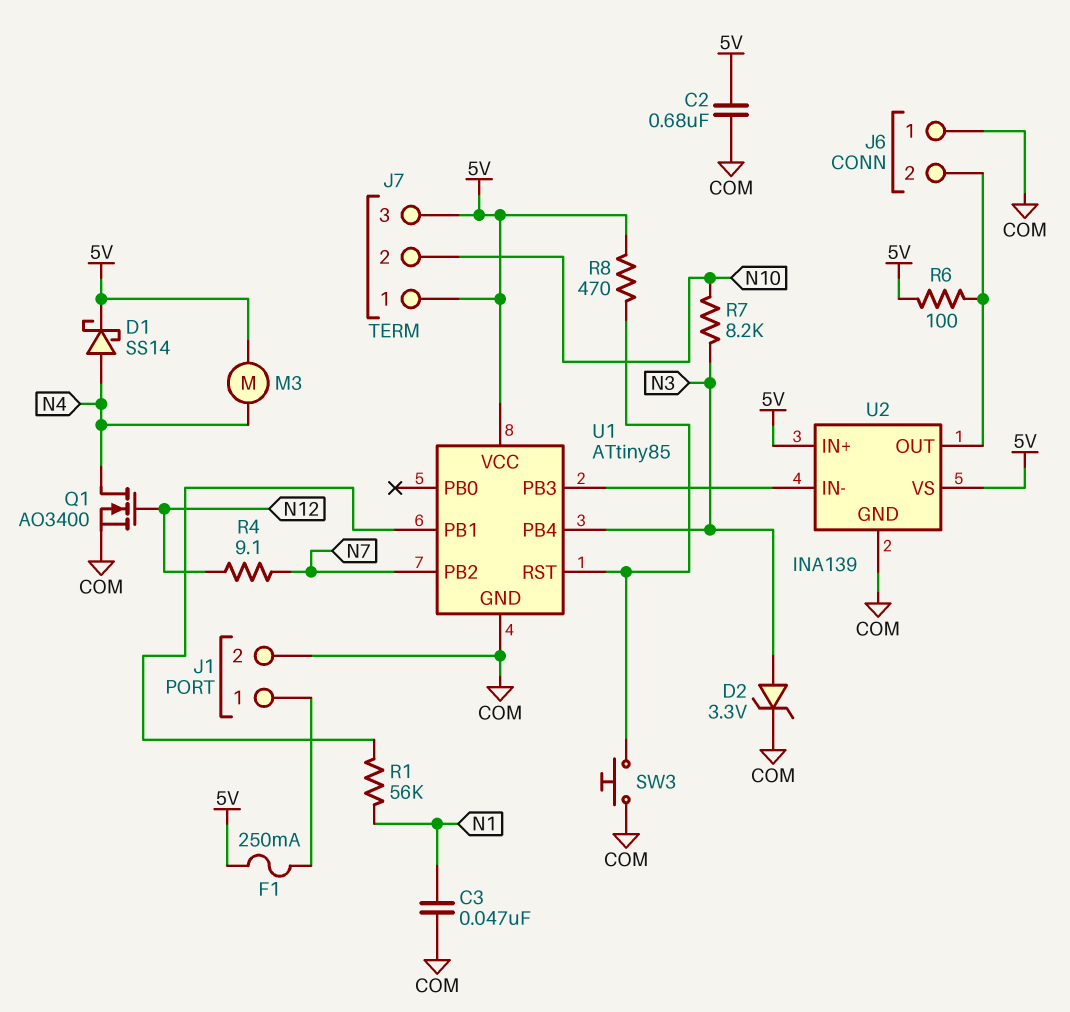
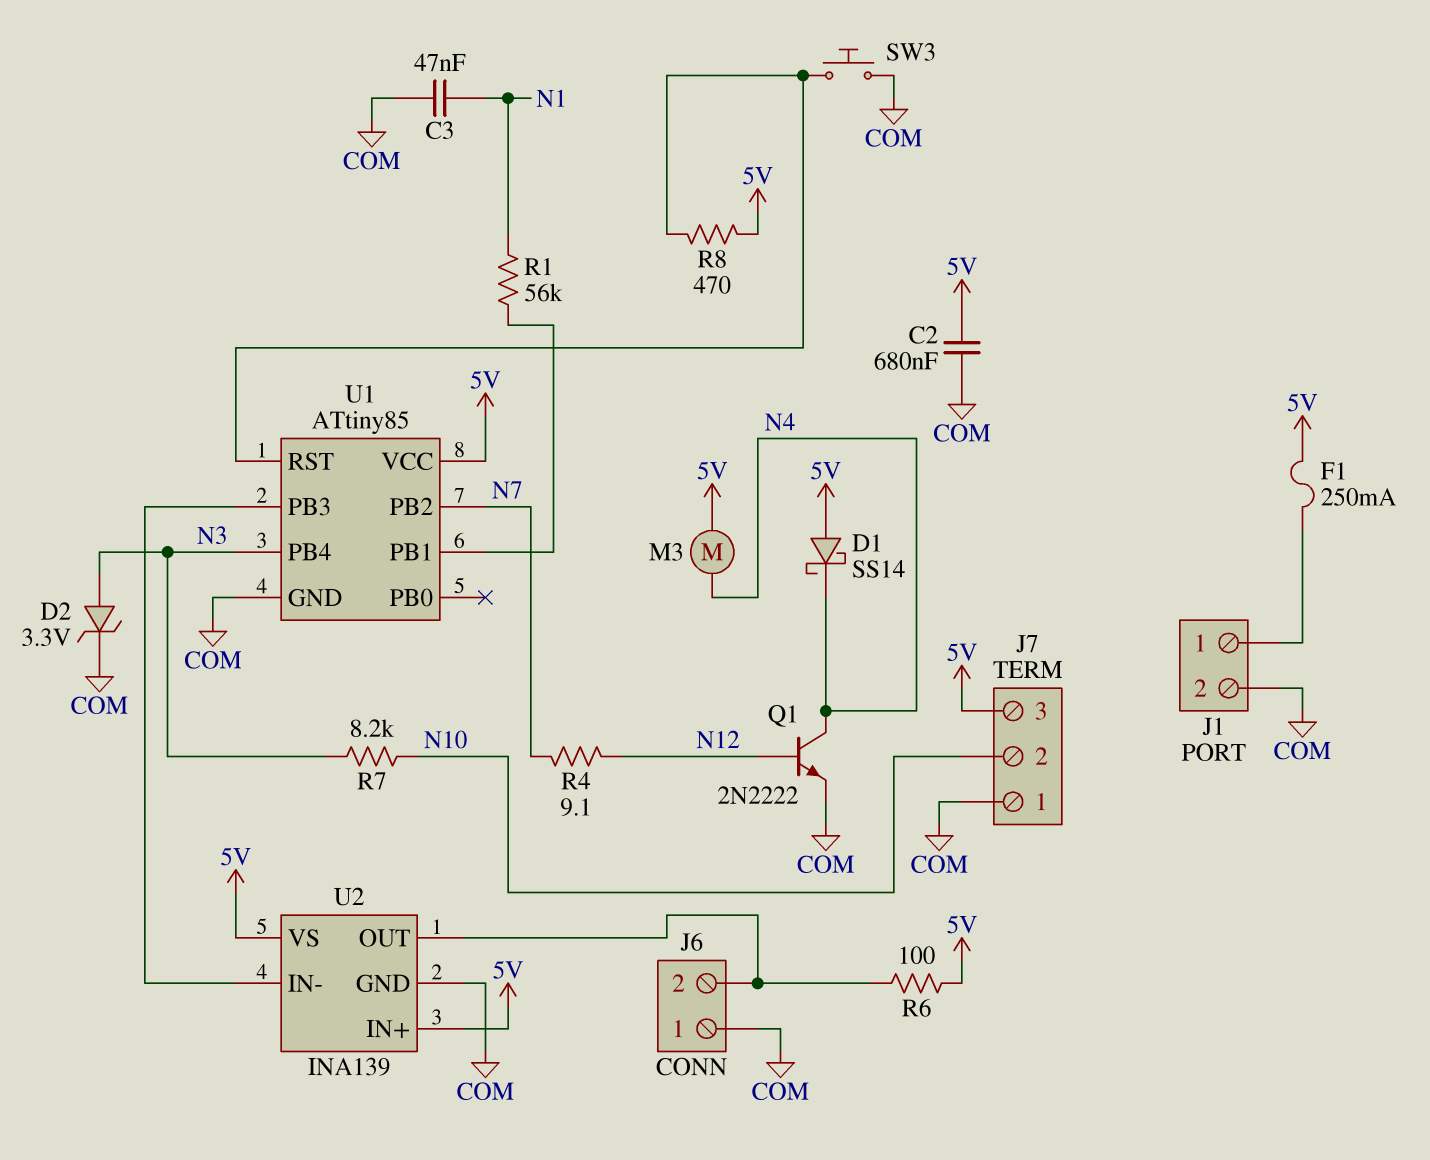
D1: schottky SS14 (A N4, K 5V) -> schottky SS14 (A 5V, K N4)
J7 pin 1: 5V -> COM
Q1: NMOS AO3400 (G N12, D N4, S COM) -> NPN 2N2222 (B N12, C N4, E COM)

